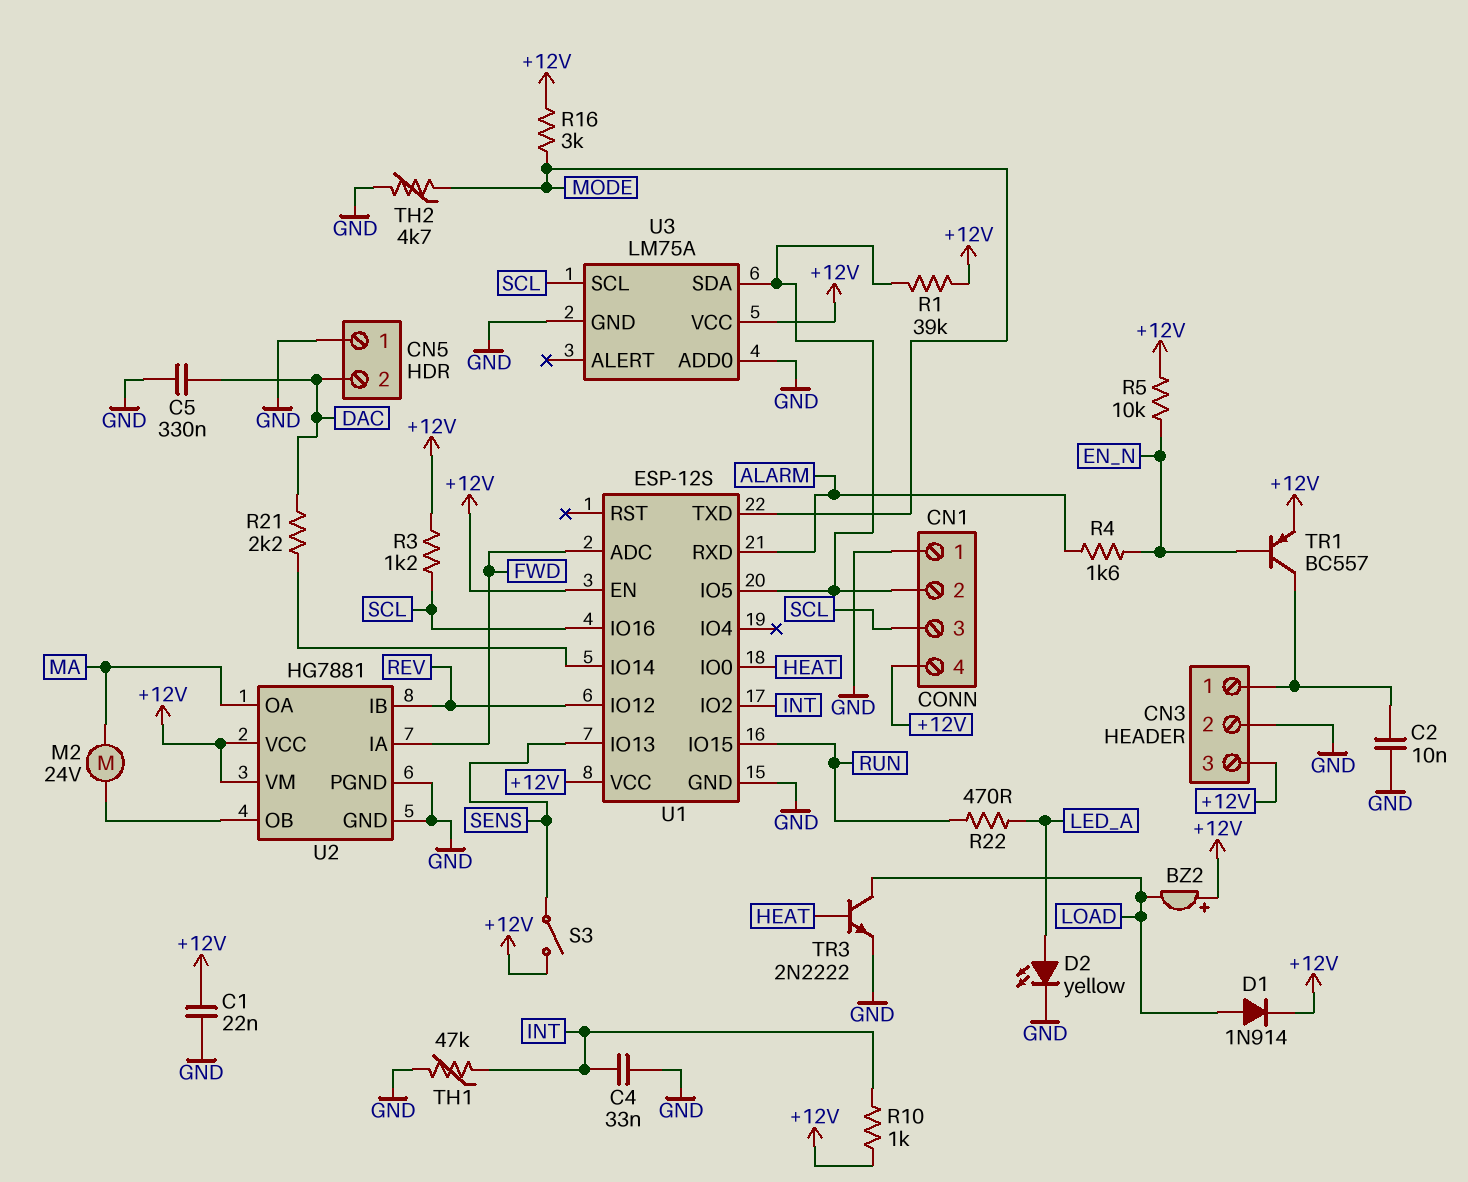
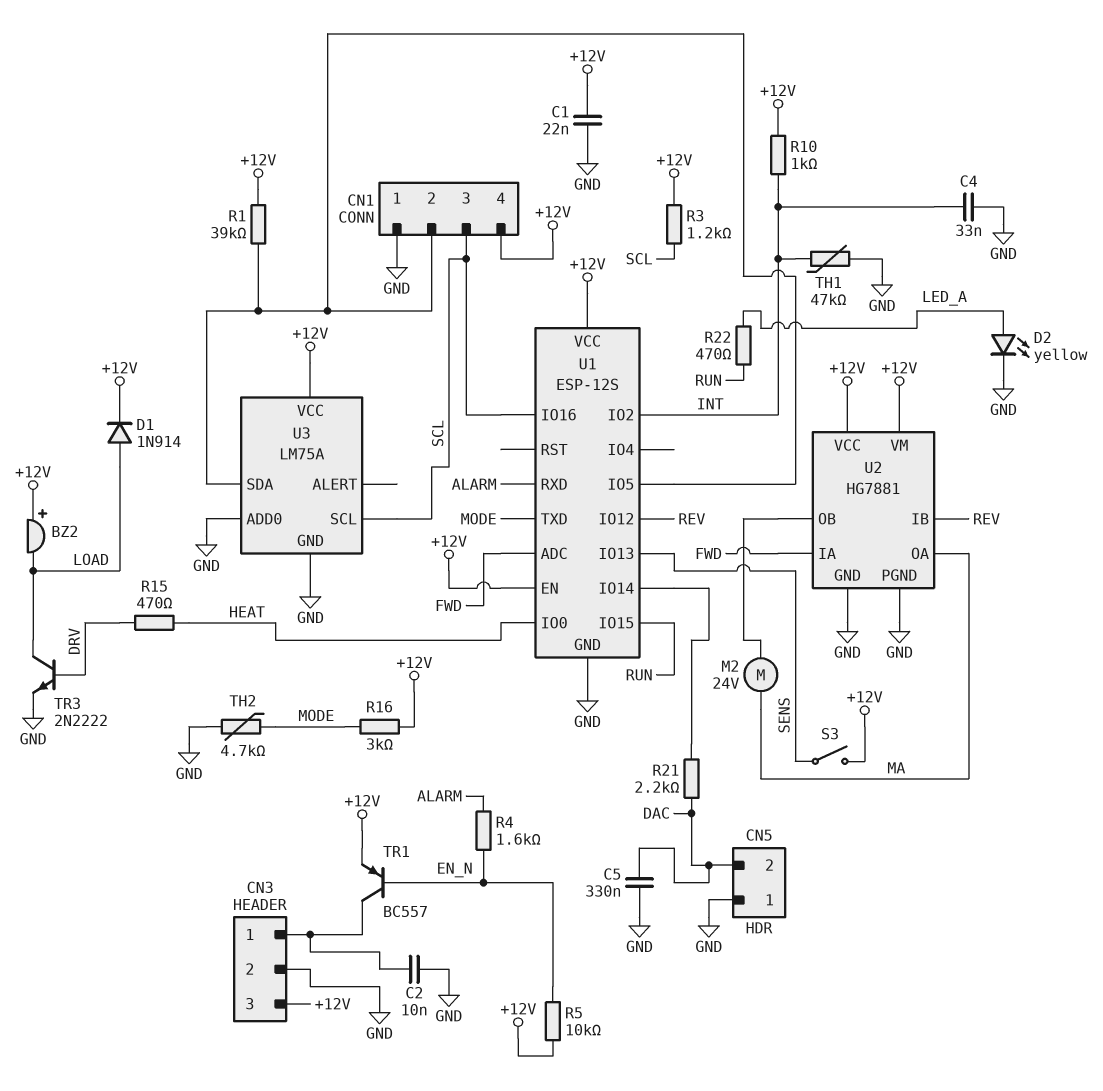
R15: none -> 470 (DRV, HEAT)
TR3: NPN 2N2222 (B HEAT, C LOAD, E GND) -> NPN 2N2222 (B DRV, C LOAD, E GND)

